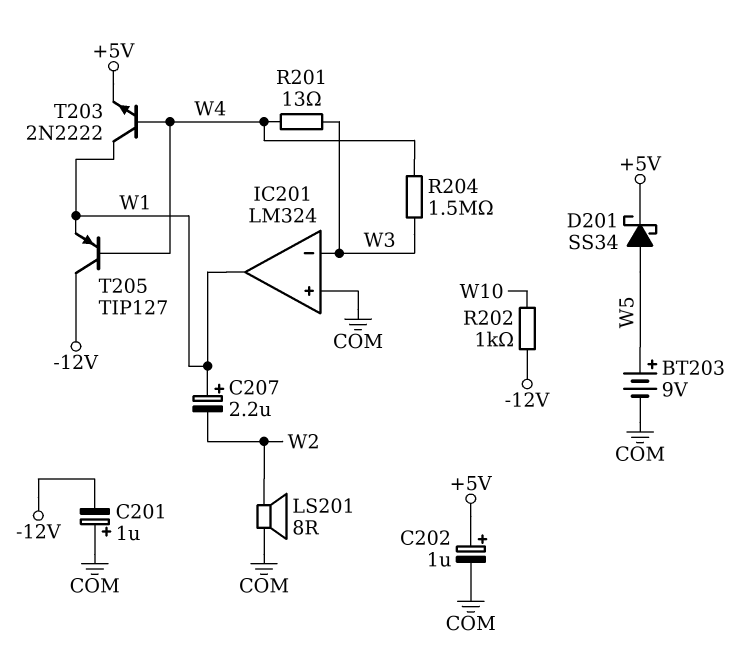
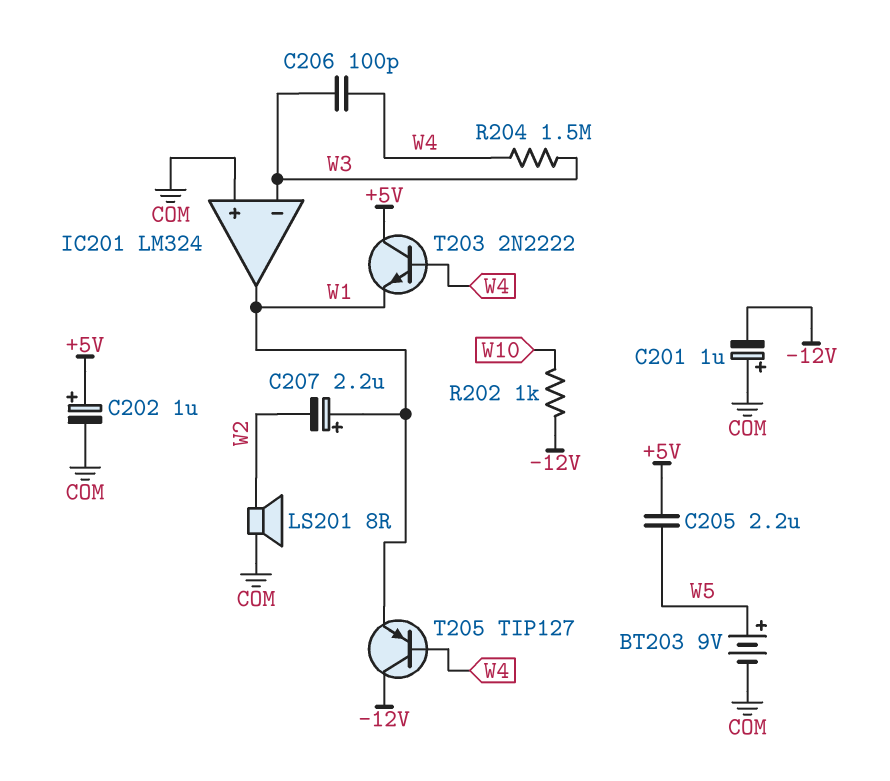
C205: none -> 2.2uF (+5V, W5)
C206: none -> 100pF (W3, W4)
D201: schottky SS34 (A W5, K +5V) -> none
R201: 13 (W3, W4) -> none
T203: NPN 2N2222 (B W4, C W1, E +5V) -> NPN 2N2222 (B W4, C +5V, E W1)

